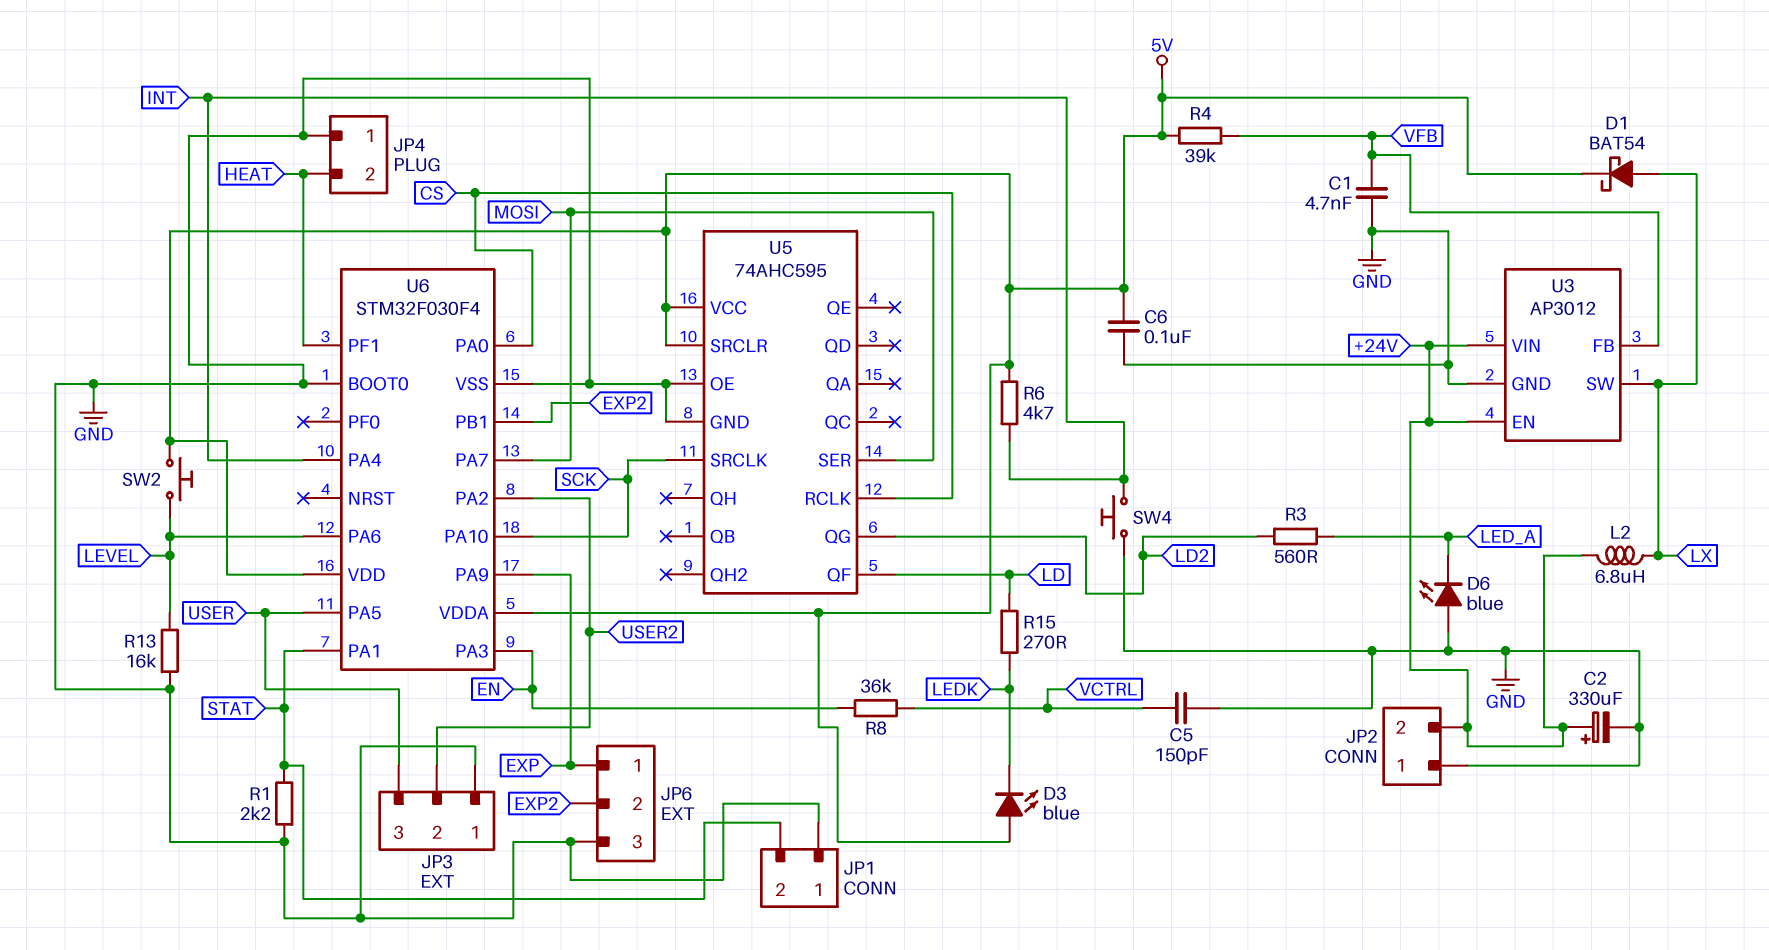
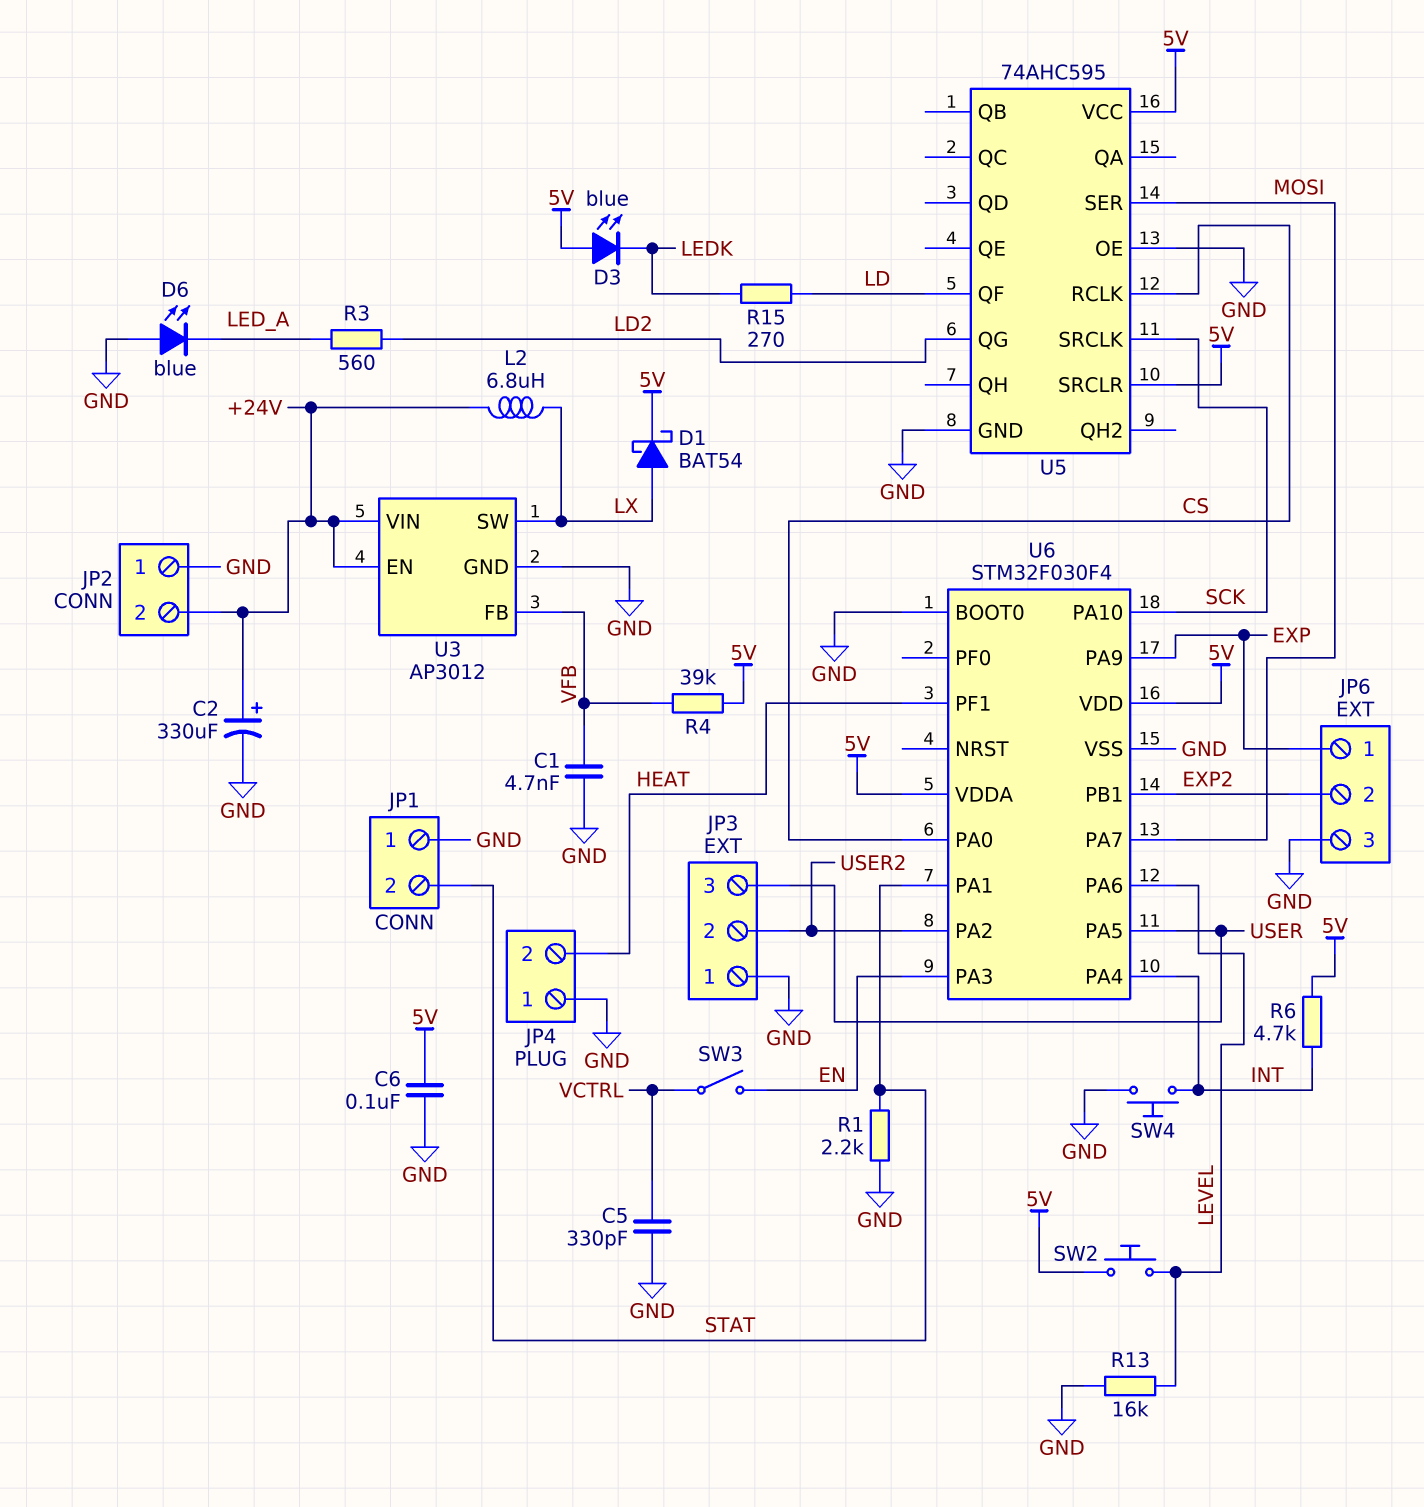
C5: 150pF (GND, VCTRL) -> 330pF (GND, VCTRL)
R8: 36k (EN, VCTRL) -> none
SW3: none -> switch (EN, VCTRL)

